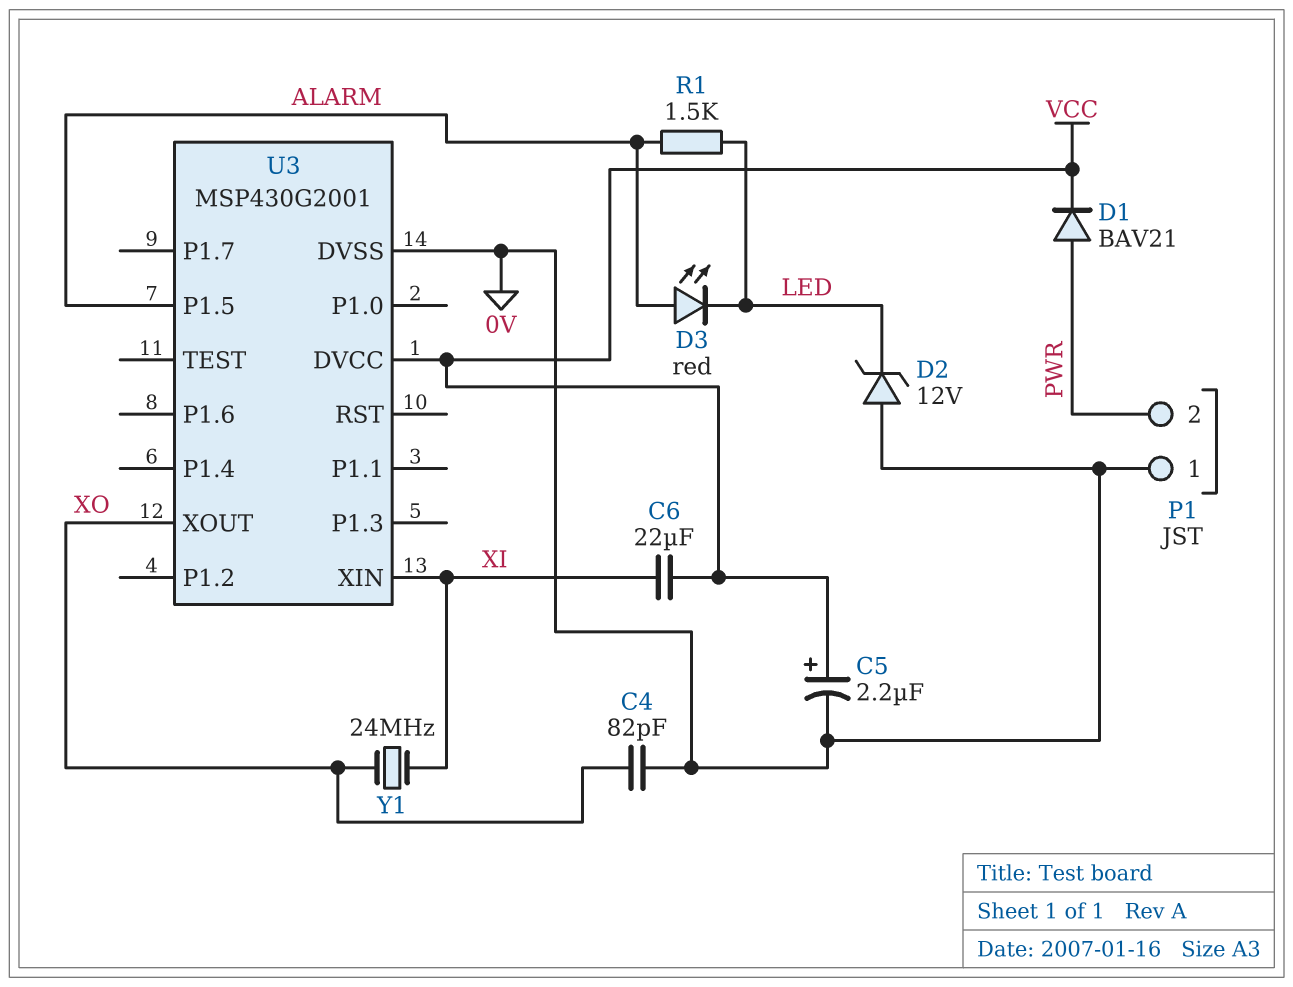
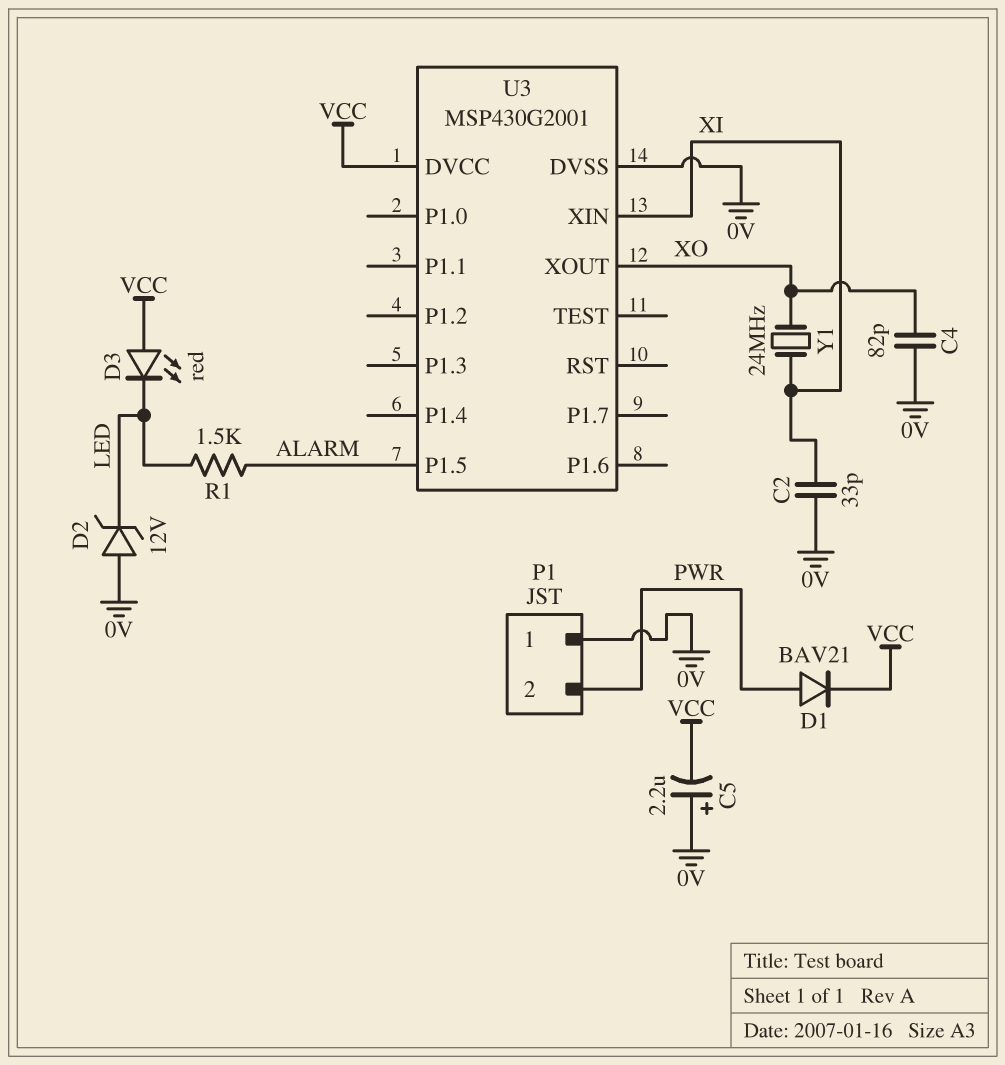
C2: none -> 33pF (0V, XI)
C5: 2.2uF (plus VCC, minus 0V) -> 2.2uF (plus 0V, minus VCC)
C6: 22uF (VCC, XI) -> none
D3: LED red (A ALARM, K LED) -> LED red (A VCC, K LED)

